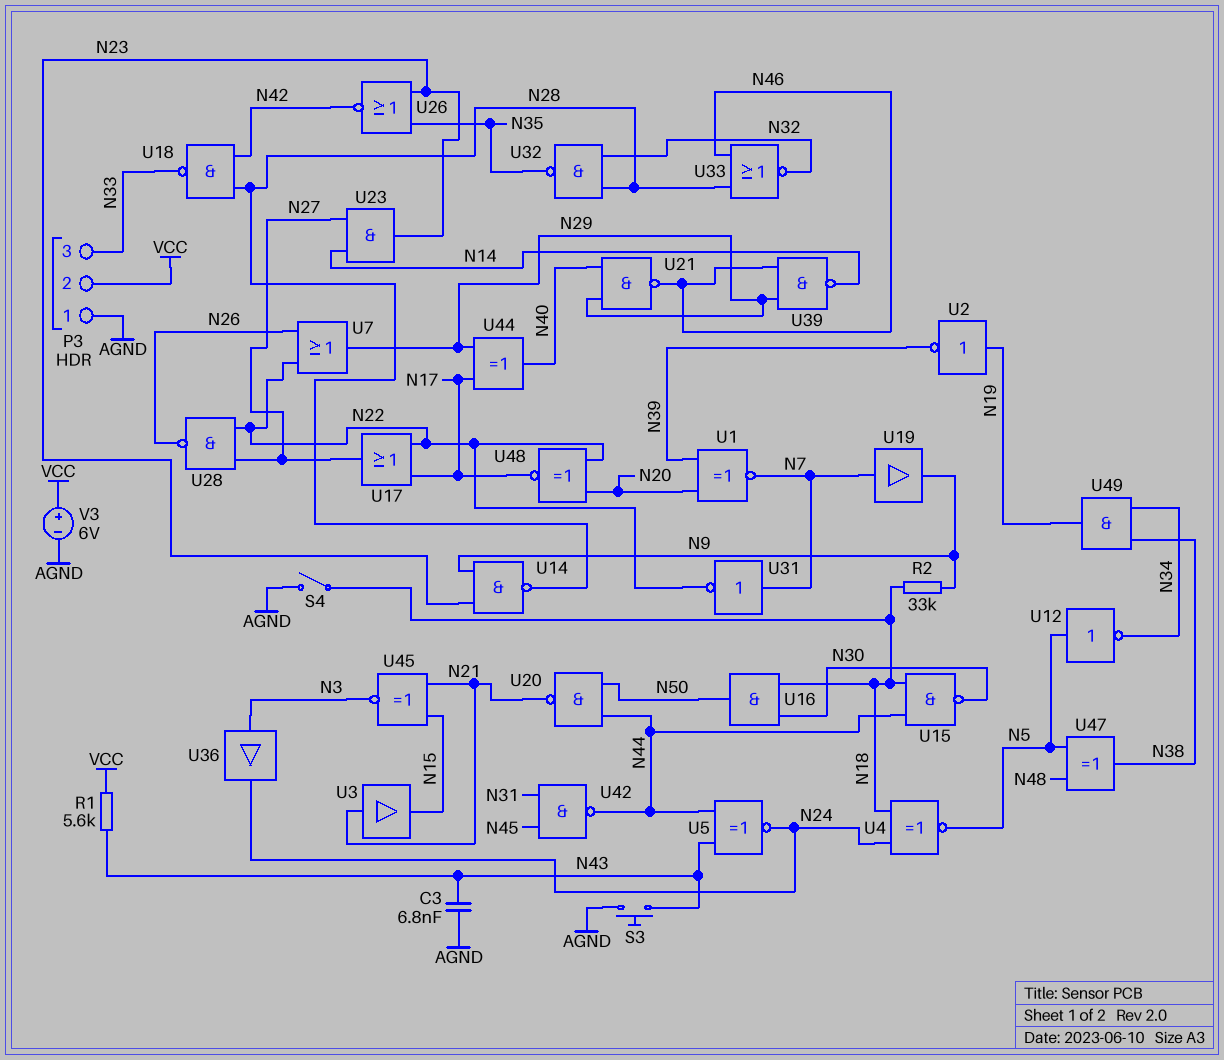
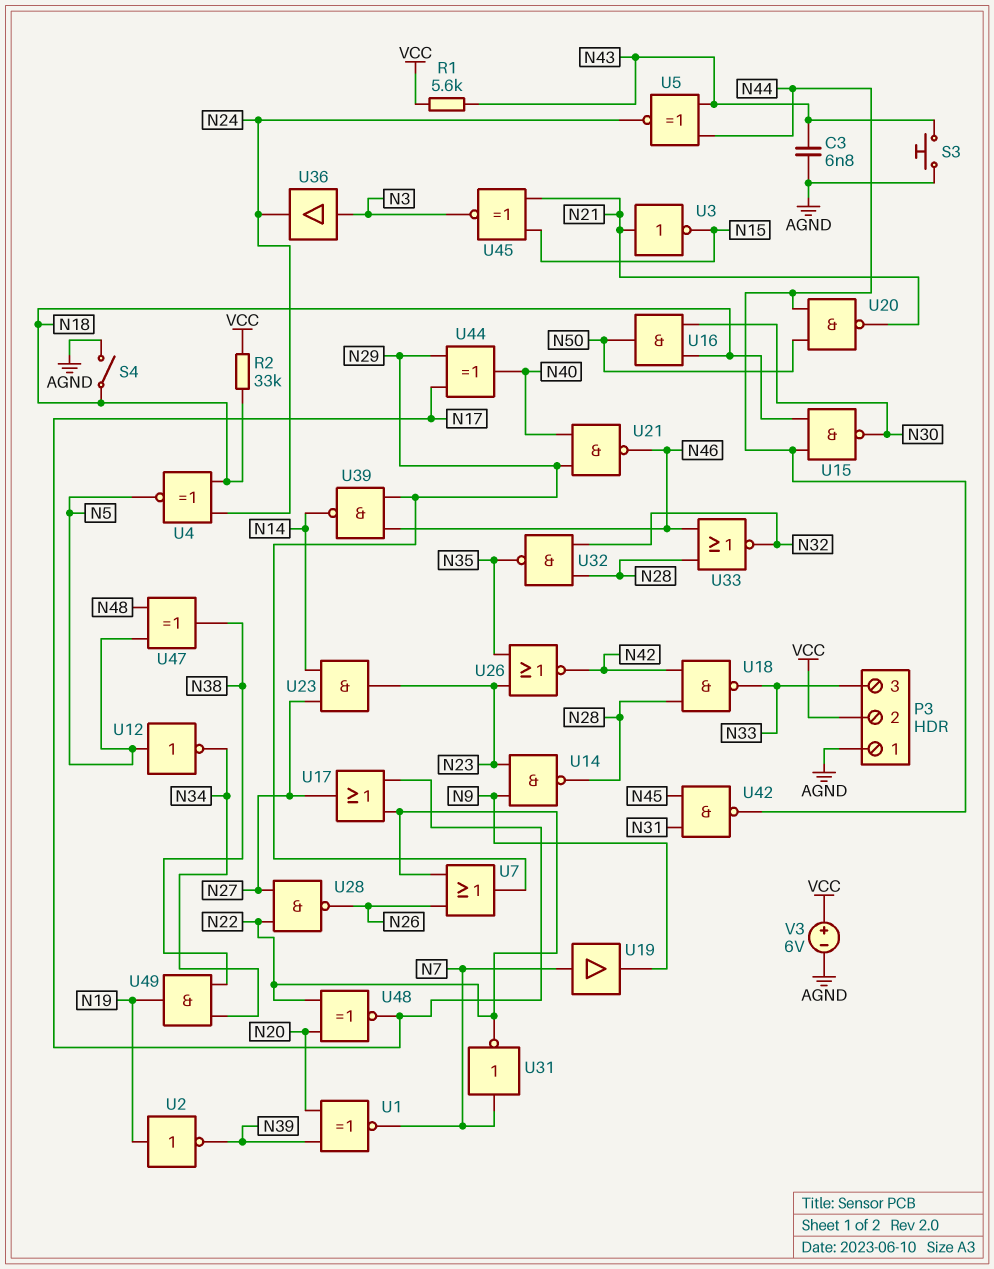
R2: 33k (N9, N18) -> 33k (N18, VCC)
U3: buffer (in N21, out N15) -> NOT (in N21, out N15)

